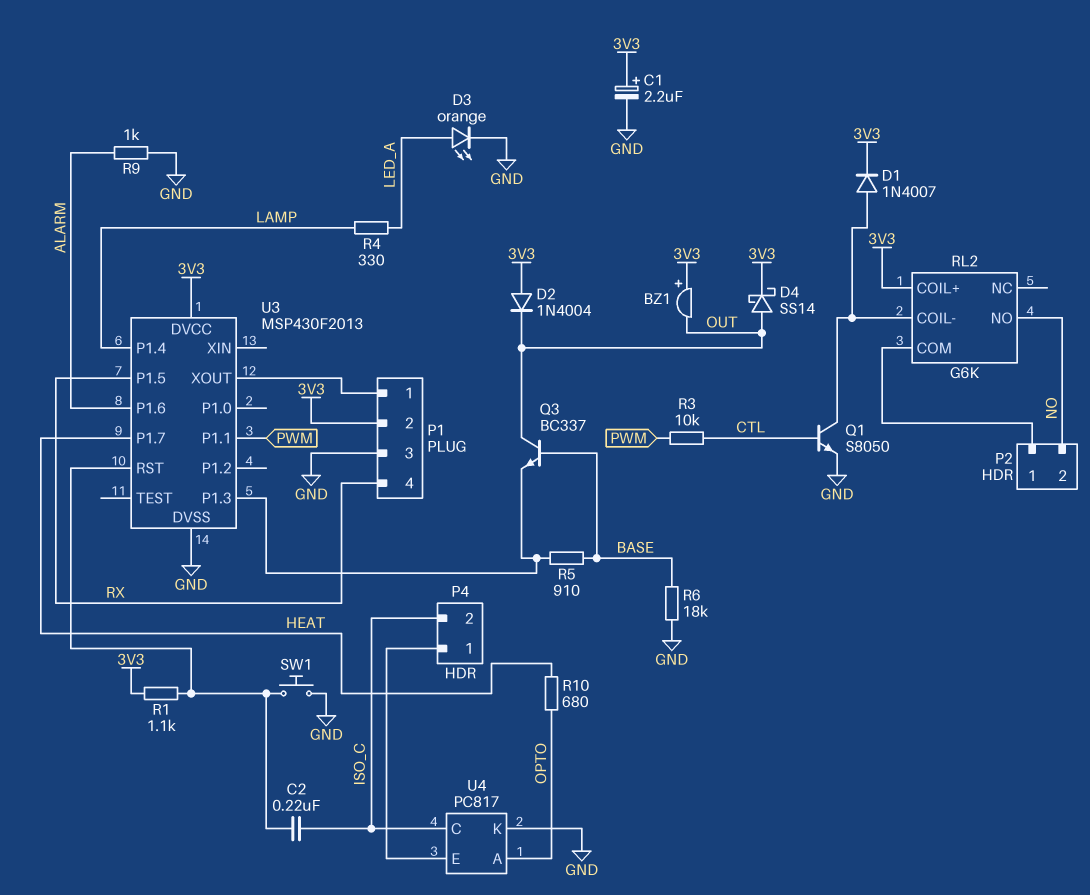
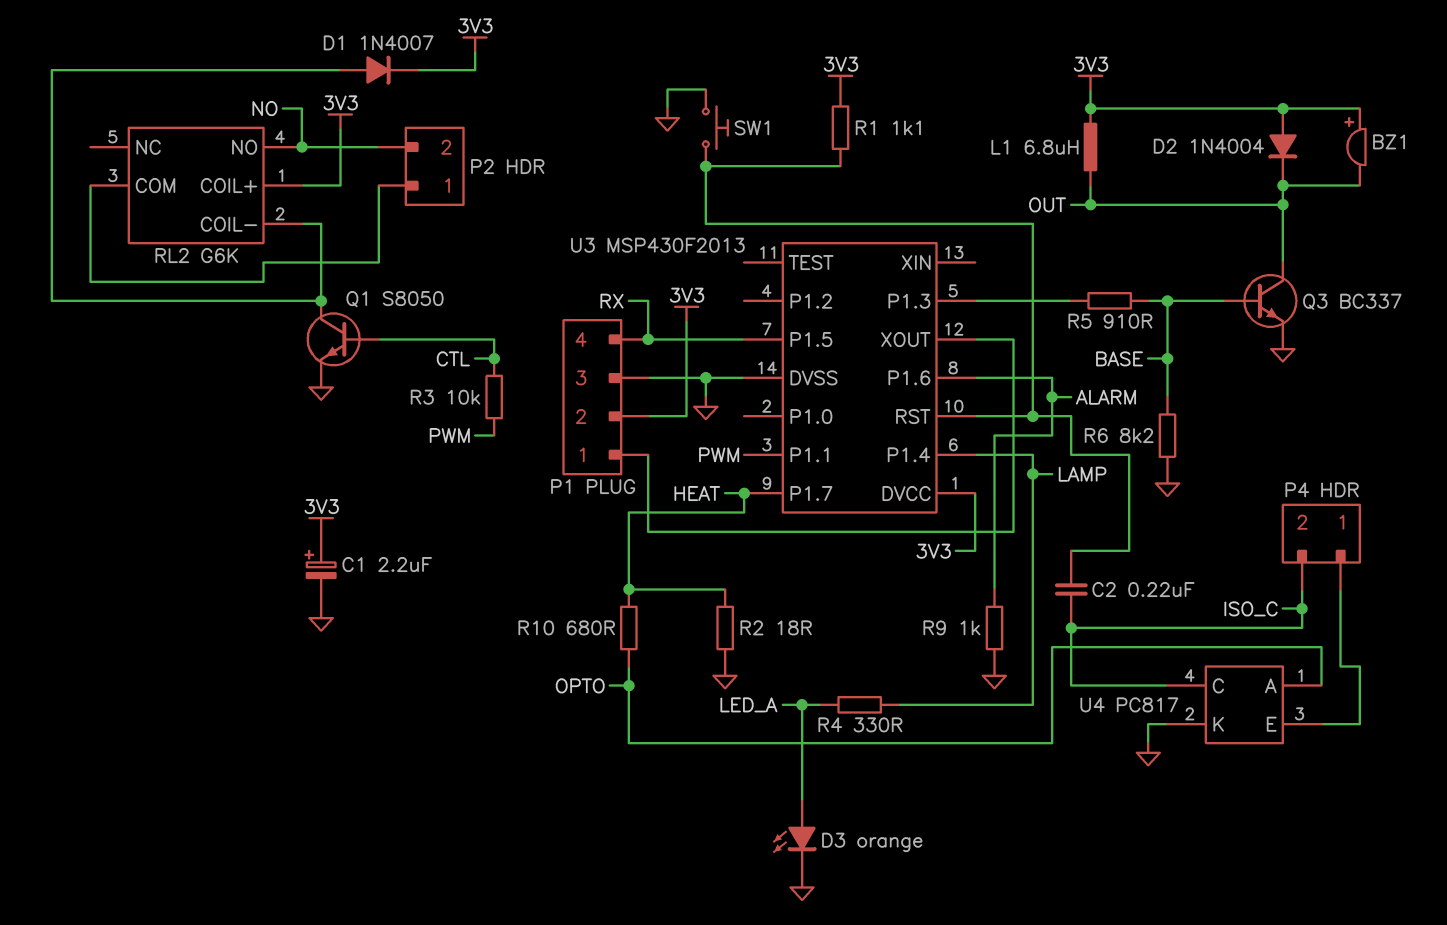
D4: schottky SS14 (A OUT, K 3V3) -> none
L1: none -> 6.8uH (3V3, OUT)
Q3: NPN BC337 (B BASE, C OUT, E U3/P1.3) -> NPN BC337 (B BASE, C OUT, E GND)
R2: none -> 18 (GND, HEAT)
R6: 18k (BASE, GND) -> 8.2k (BASE, GND)

